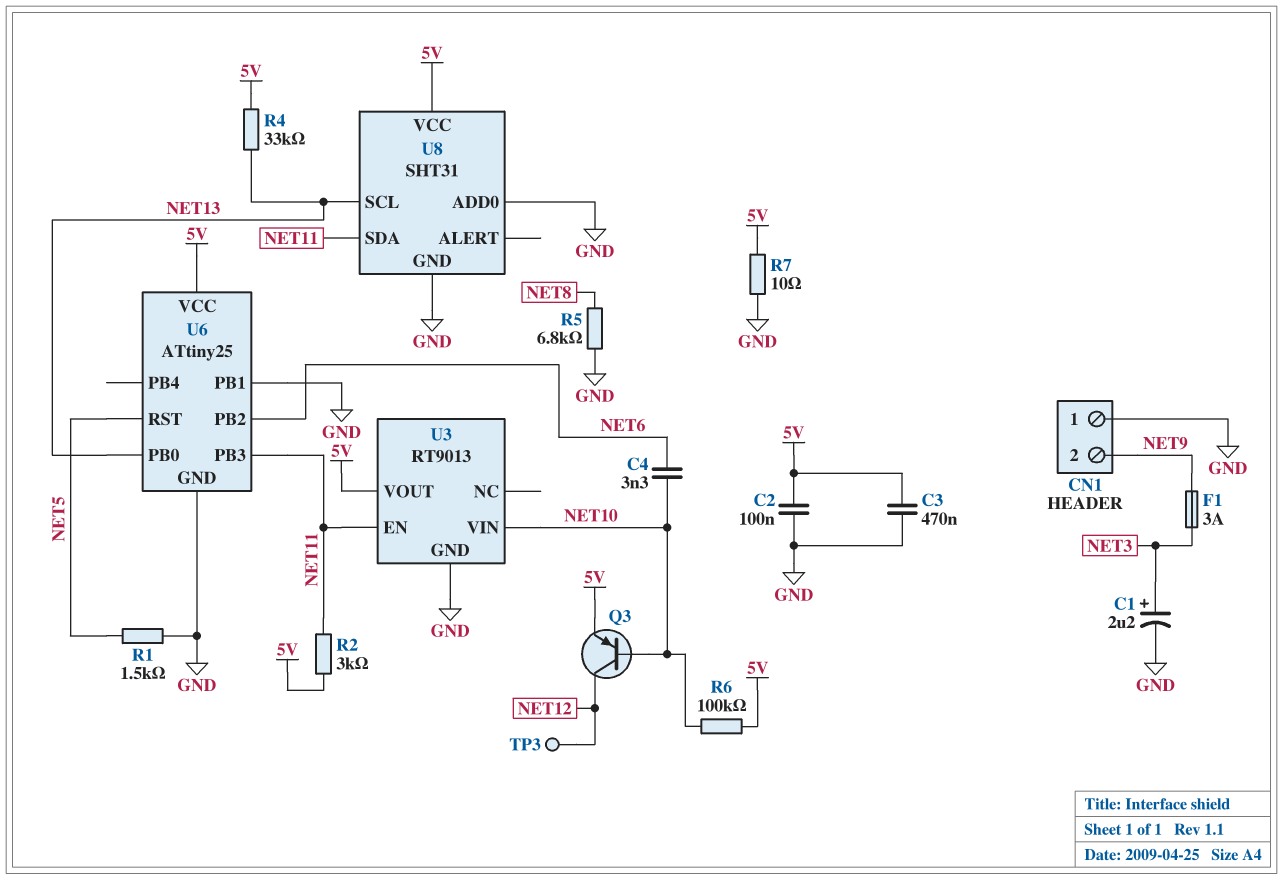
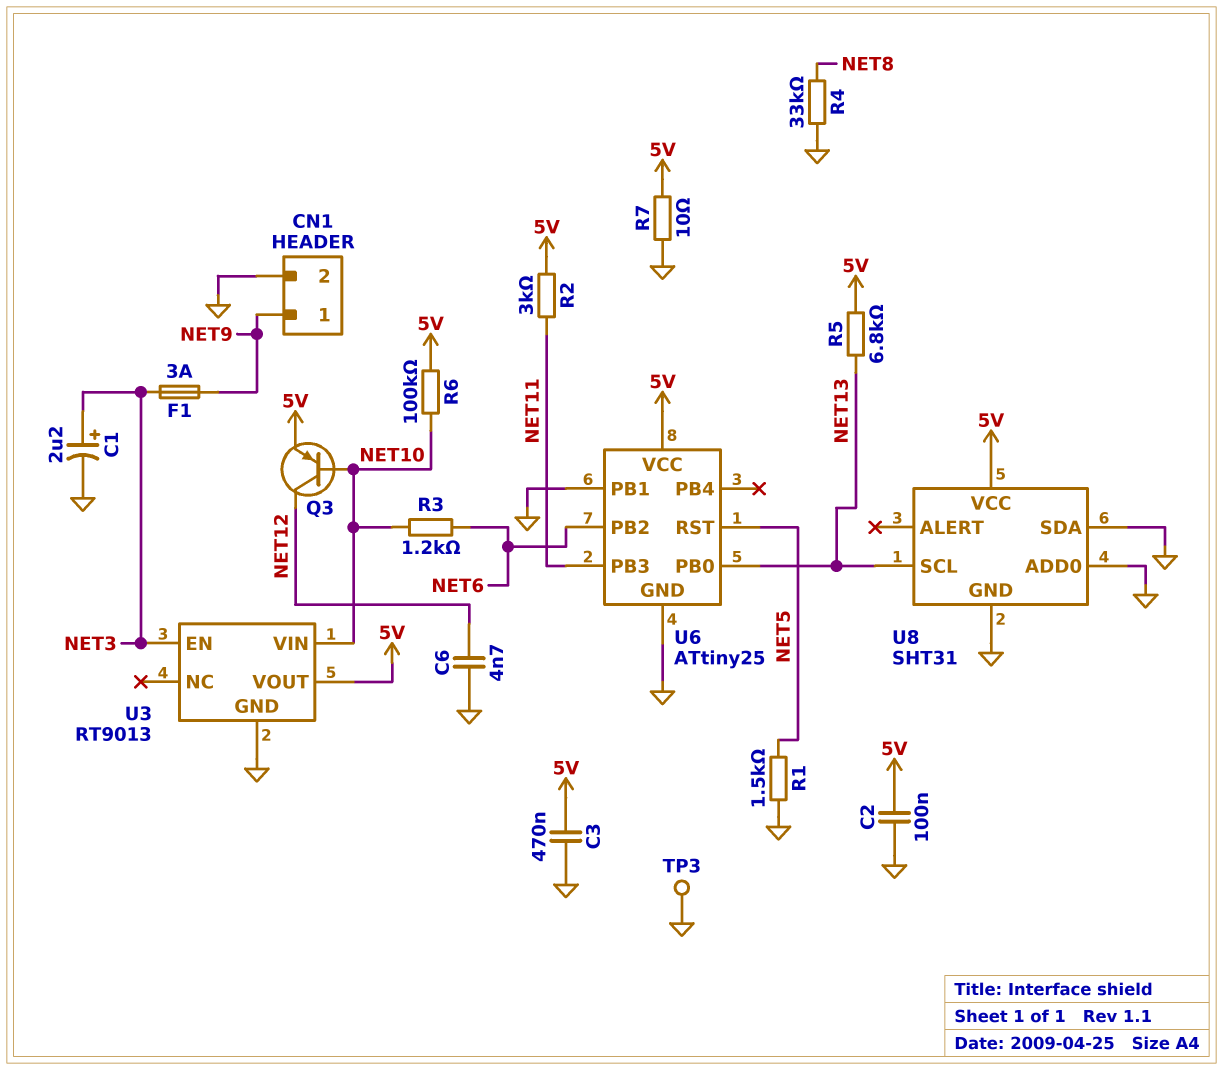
C4: 3.3nF (NET6, NET10) -> none
C6: none -> 4.7nF (GND, NET12)
CN1 pin 1: GND -> NET9
CN1 pin 2: NET9 -> GND
R3: none -> 1.2k (NET6, NET10)
R4: 33k (5V, NET13) -> 33k (GND, NET8)
R5: 6.8k (GND, NET8) -> 6.8k (5V, NET13)
TP3: test point (NET12) -> test point (GND)
U3 pin EN: NET11 -> NET3
U8 pin SDA: NET11 -> GND

